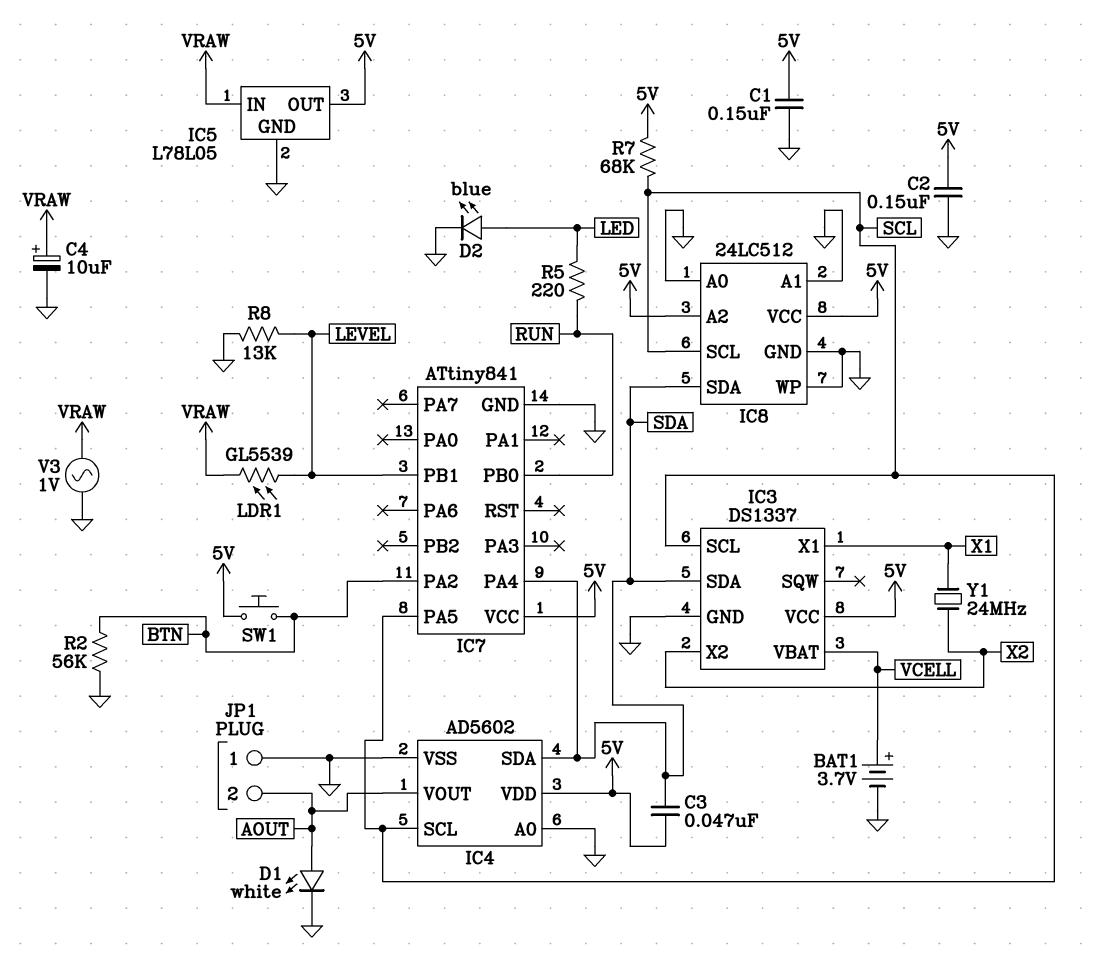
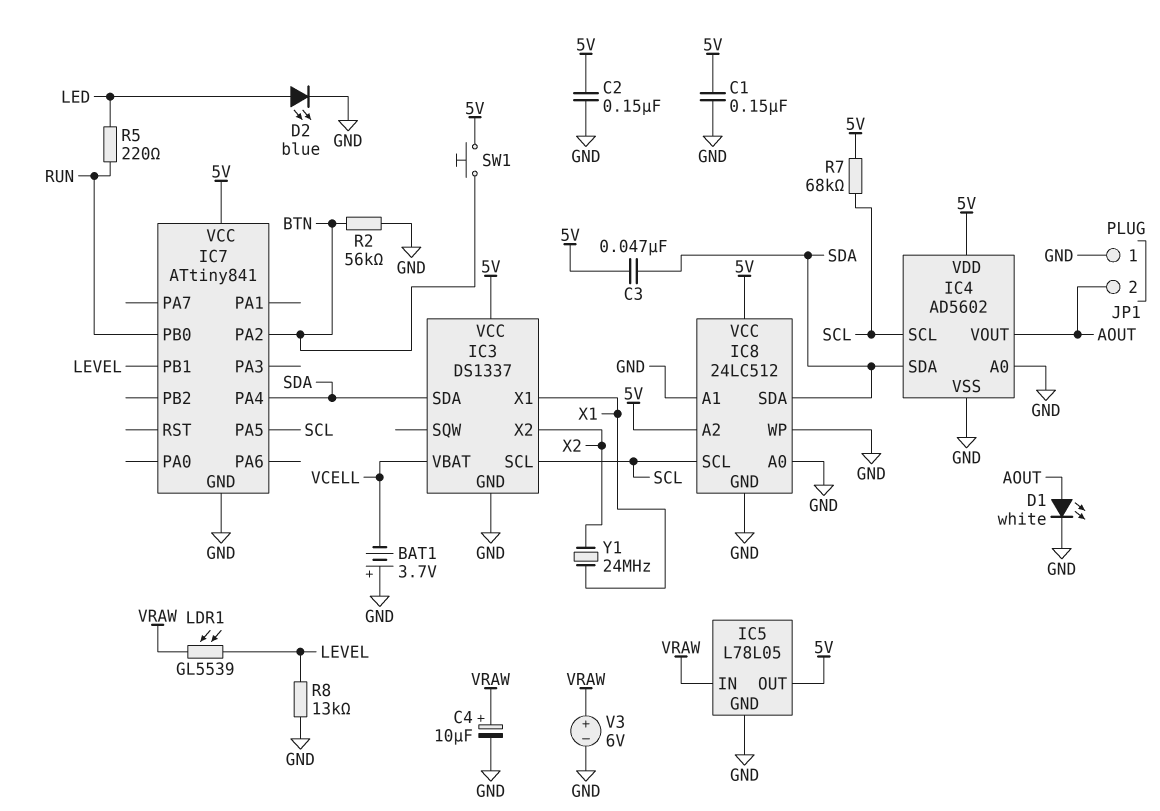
BAT1: 3.7V (plus VCELL, minus GND) -> 3.7V (plus GND, minus VCELL)
V3: AC 1V (GND, VRAW) -> 6V (plus VRAW, minus GND)

